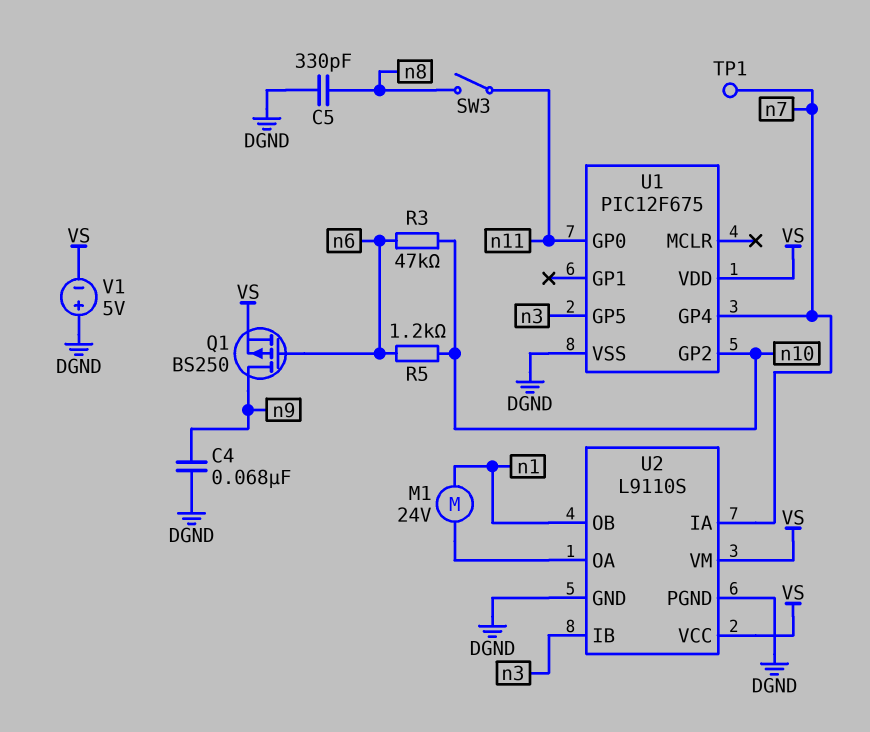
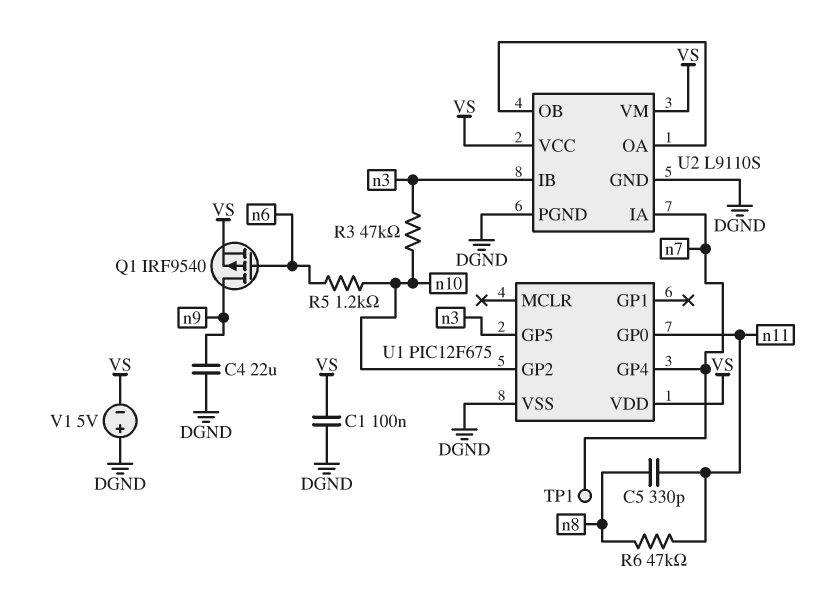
C1: none -> 100nF (DGND, VS)
C4: 68nF (DGND, n9) -> 22uF (DGND, n9)
C5: 330pF (DGND, n8) -> 330pF (n8, n11)
M1: motor 24V (U2/OA, n1) -> none
Q1: PMOS BS250 (G n6, D n9, S VS) -> PMOS IRF9540 (G n6, D n9, S VS)
R3: 47k (n6, n10) -> 47k (n3, n10)
R6: none -> 47k (n8, n11)
SW3: switch (n8, n11) -> none
U2 pin OB: n1 -> U2/OA

